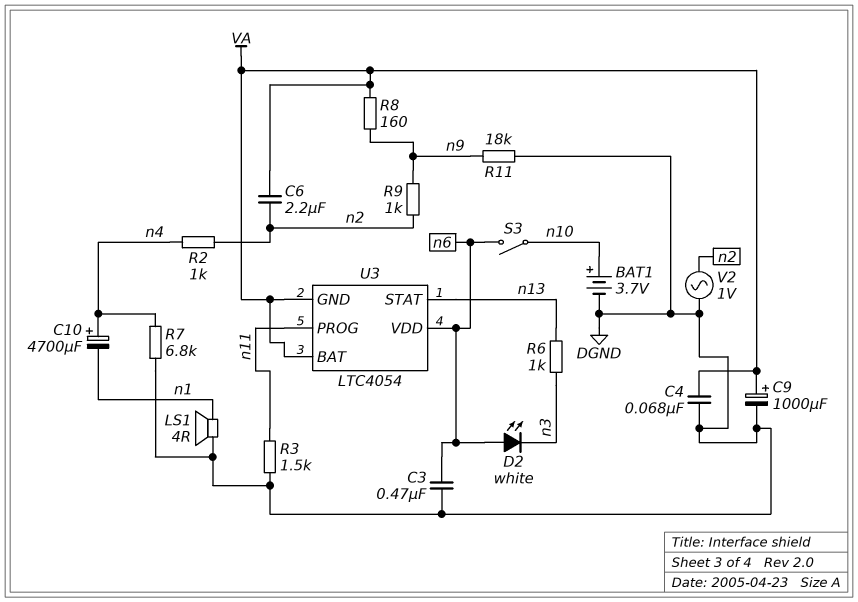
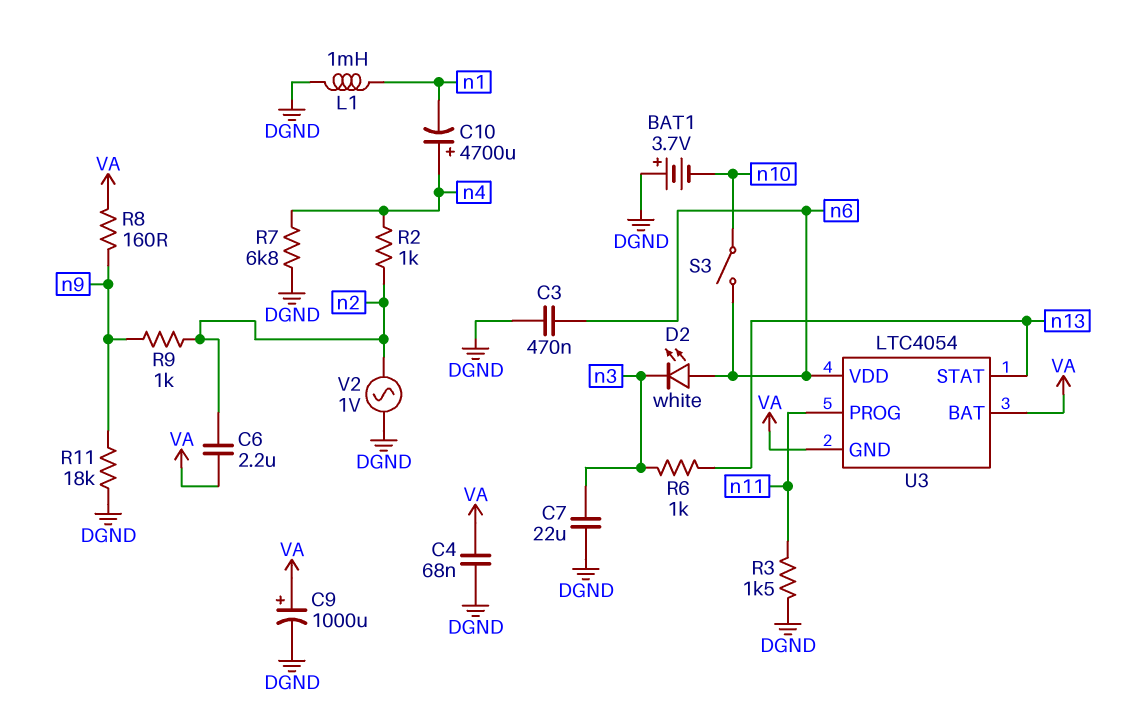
BAT1: 3.7V (plus n10, minus DGND) -> 3.7V (plus DGND, minus n10)
C7: none -> 22uF (DGND, n3)
L1: none -> 1mH (DGND, n1)
LS1: speaker 4R (DGND, n1) -> none

